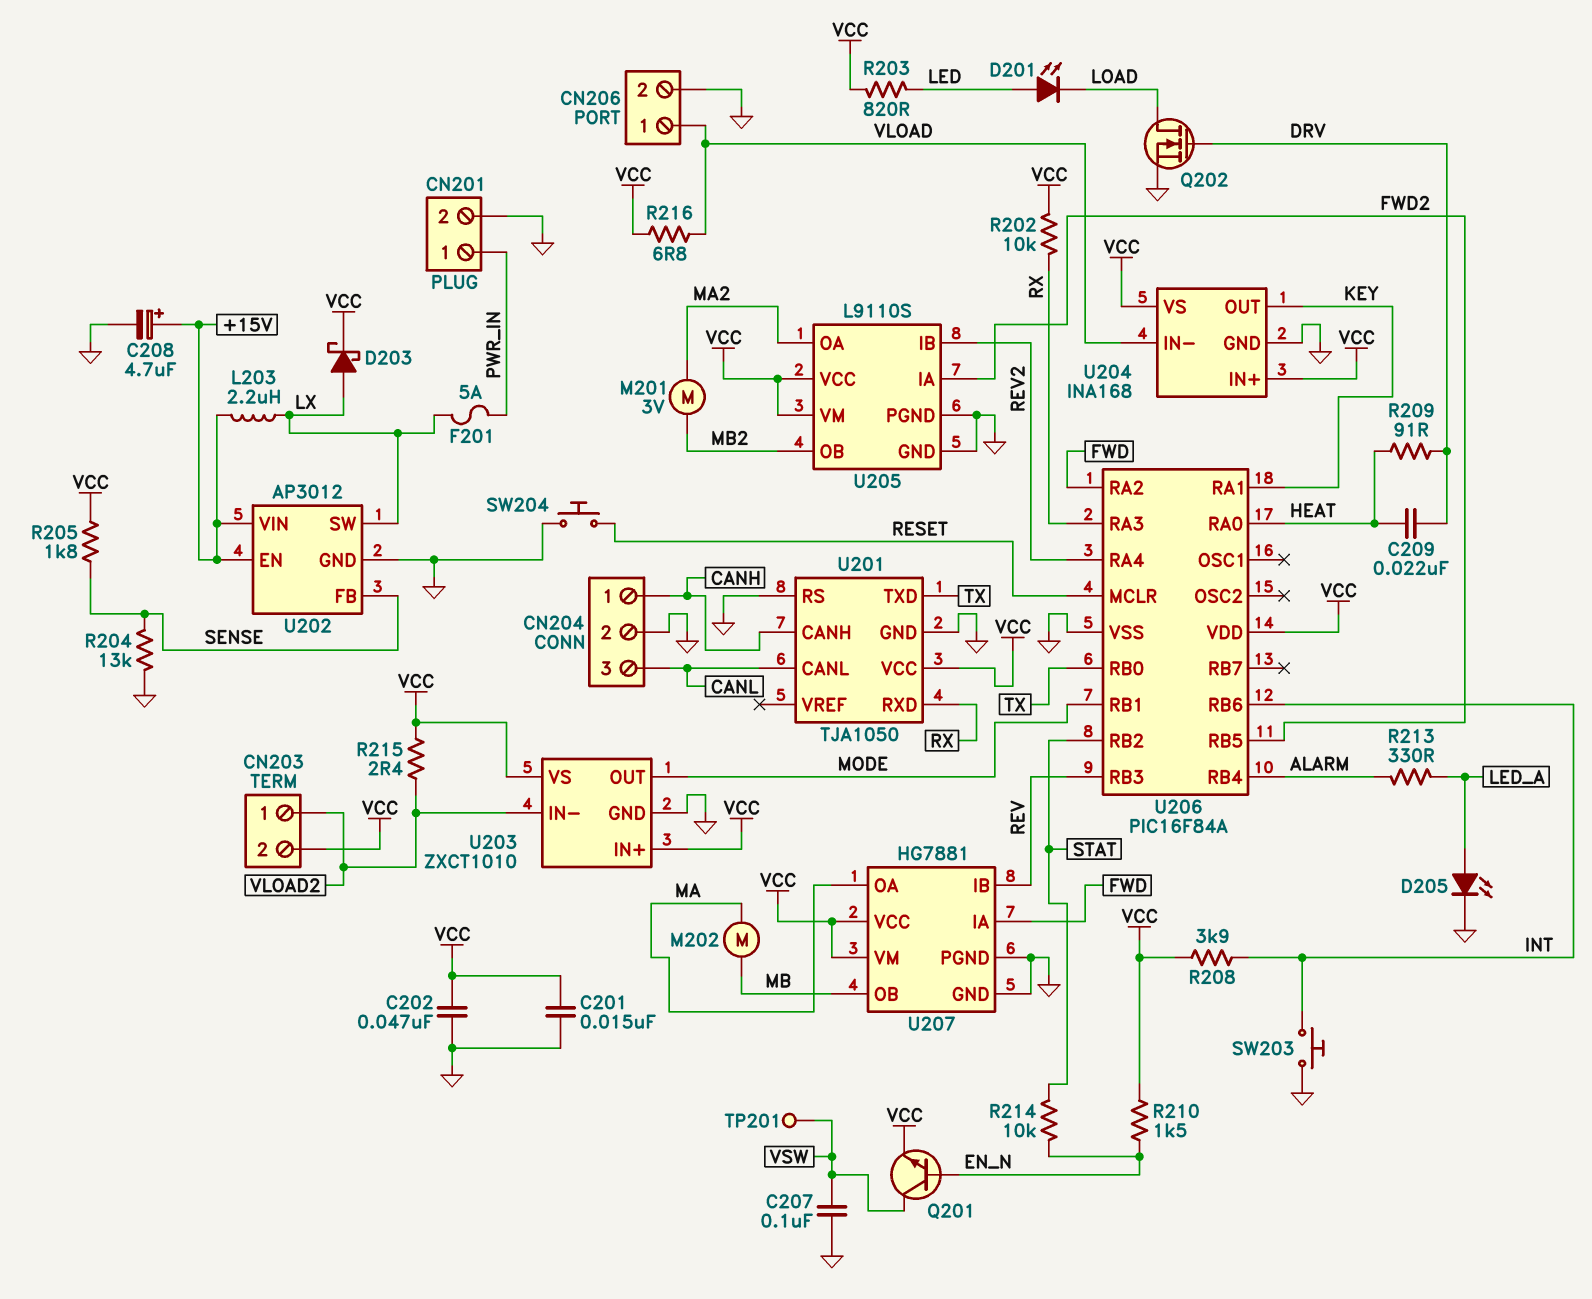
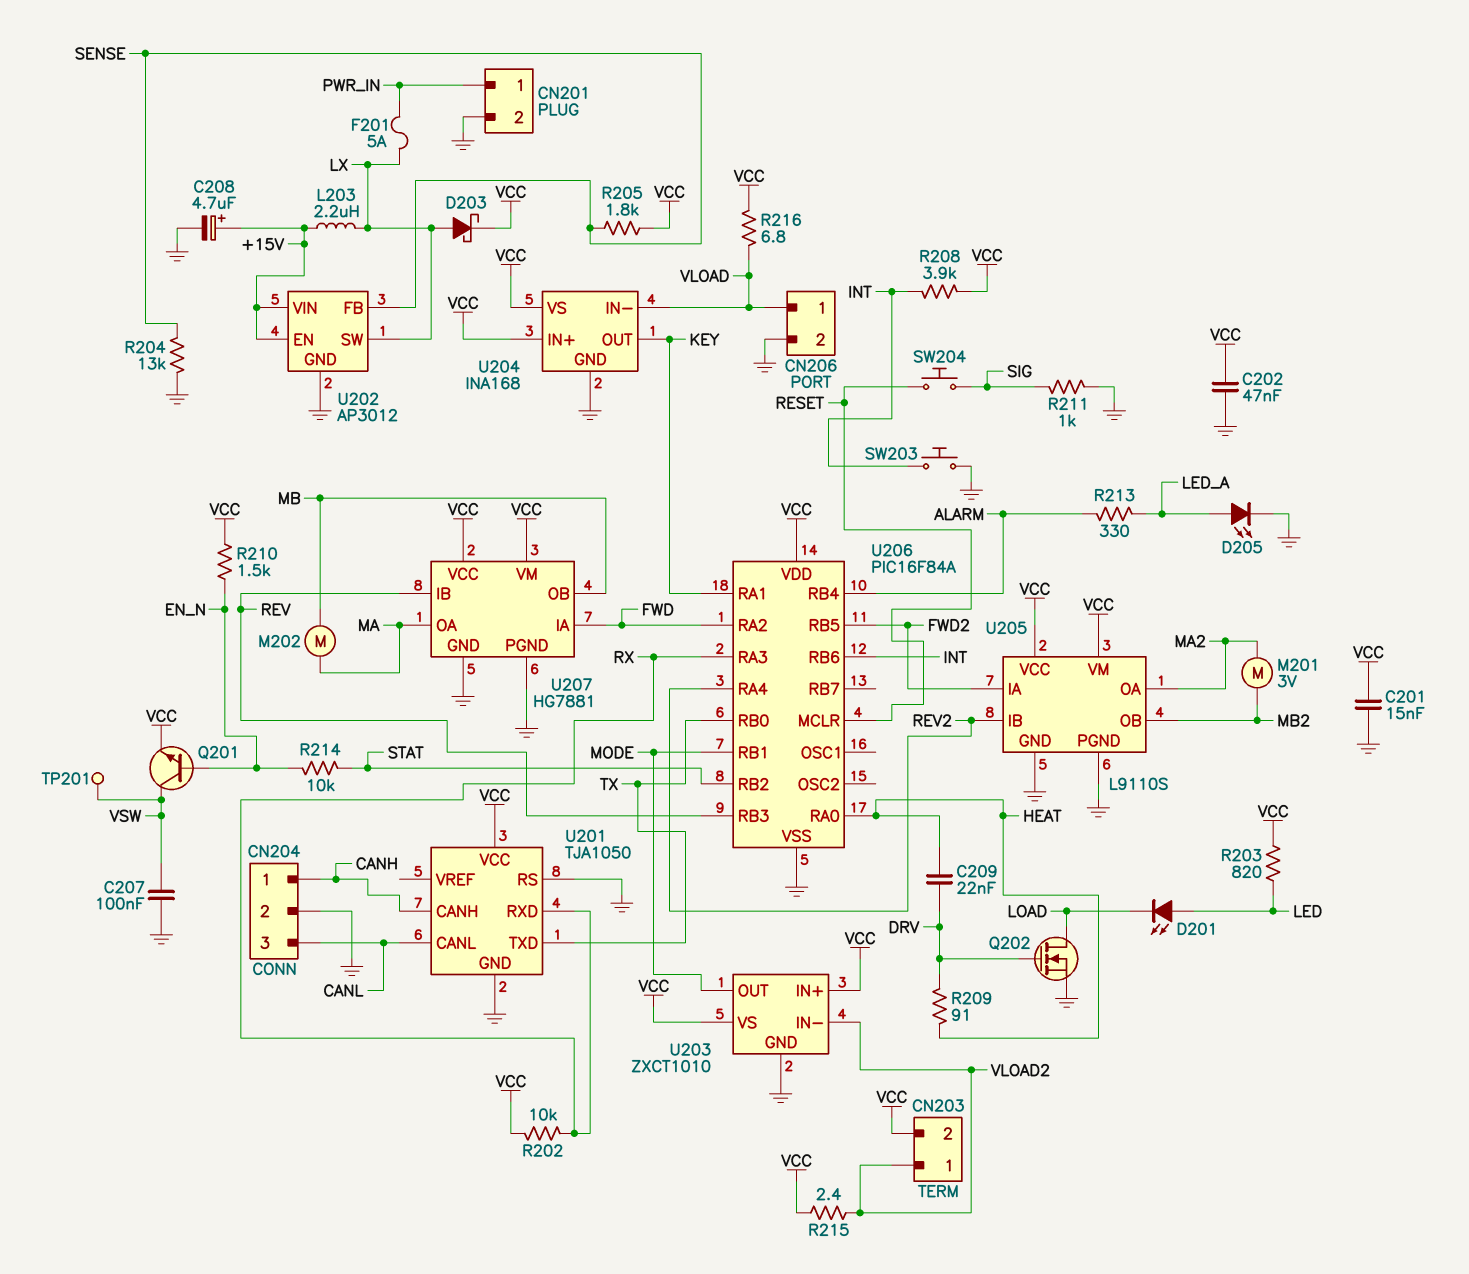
R211: none -> 1k (GND, SIG)
SW204: button (GND, RESET) -> button (RESET, SIG)

